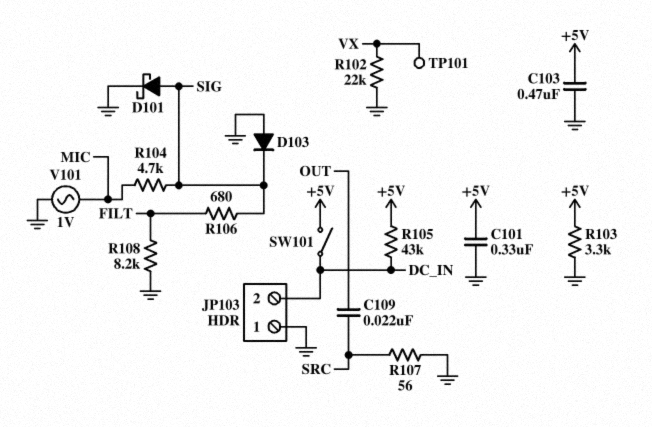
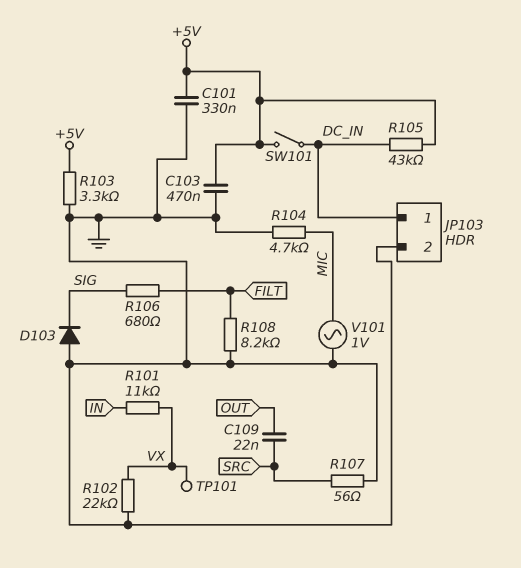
D101: schottky (A SIG, K GND) -> none
JP103 pin 1: GND -> DC_IN
JP103 pin 2: DC_IN -> GND
R101: none -> 11k (IN, VX)
R104: 4.7k (MIC, SIG) -> 4.7k (GND, MIC)

